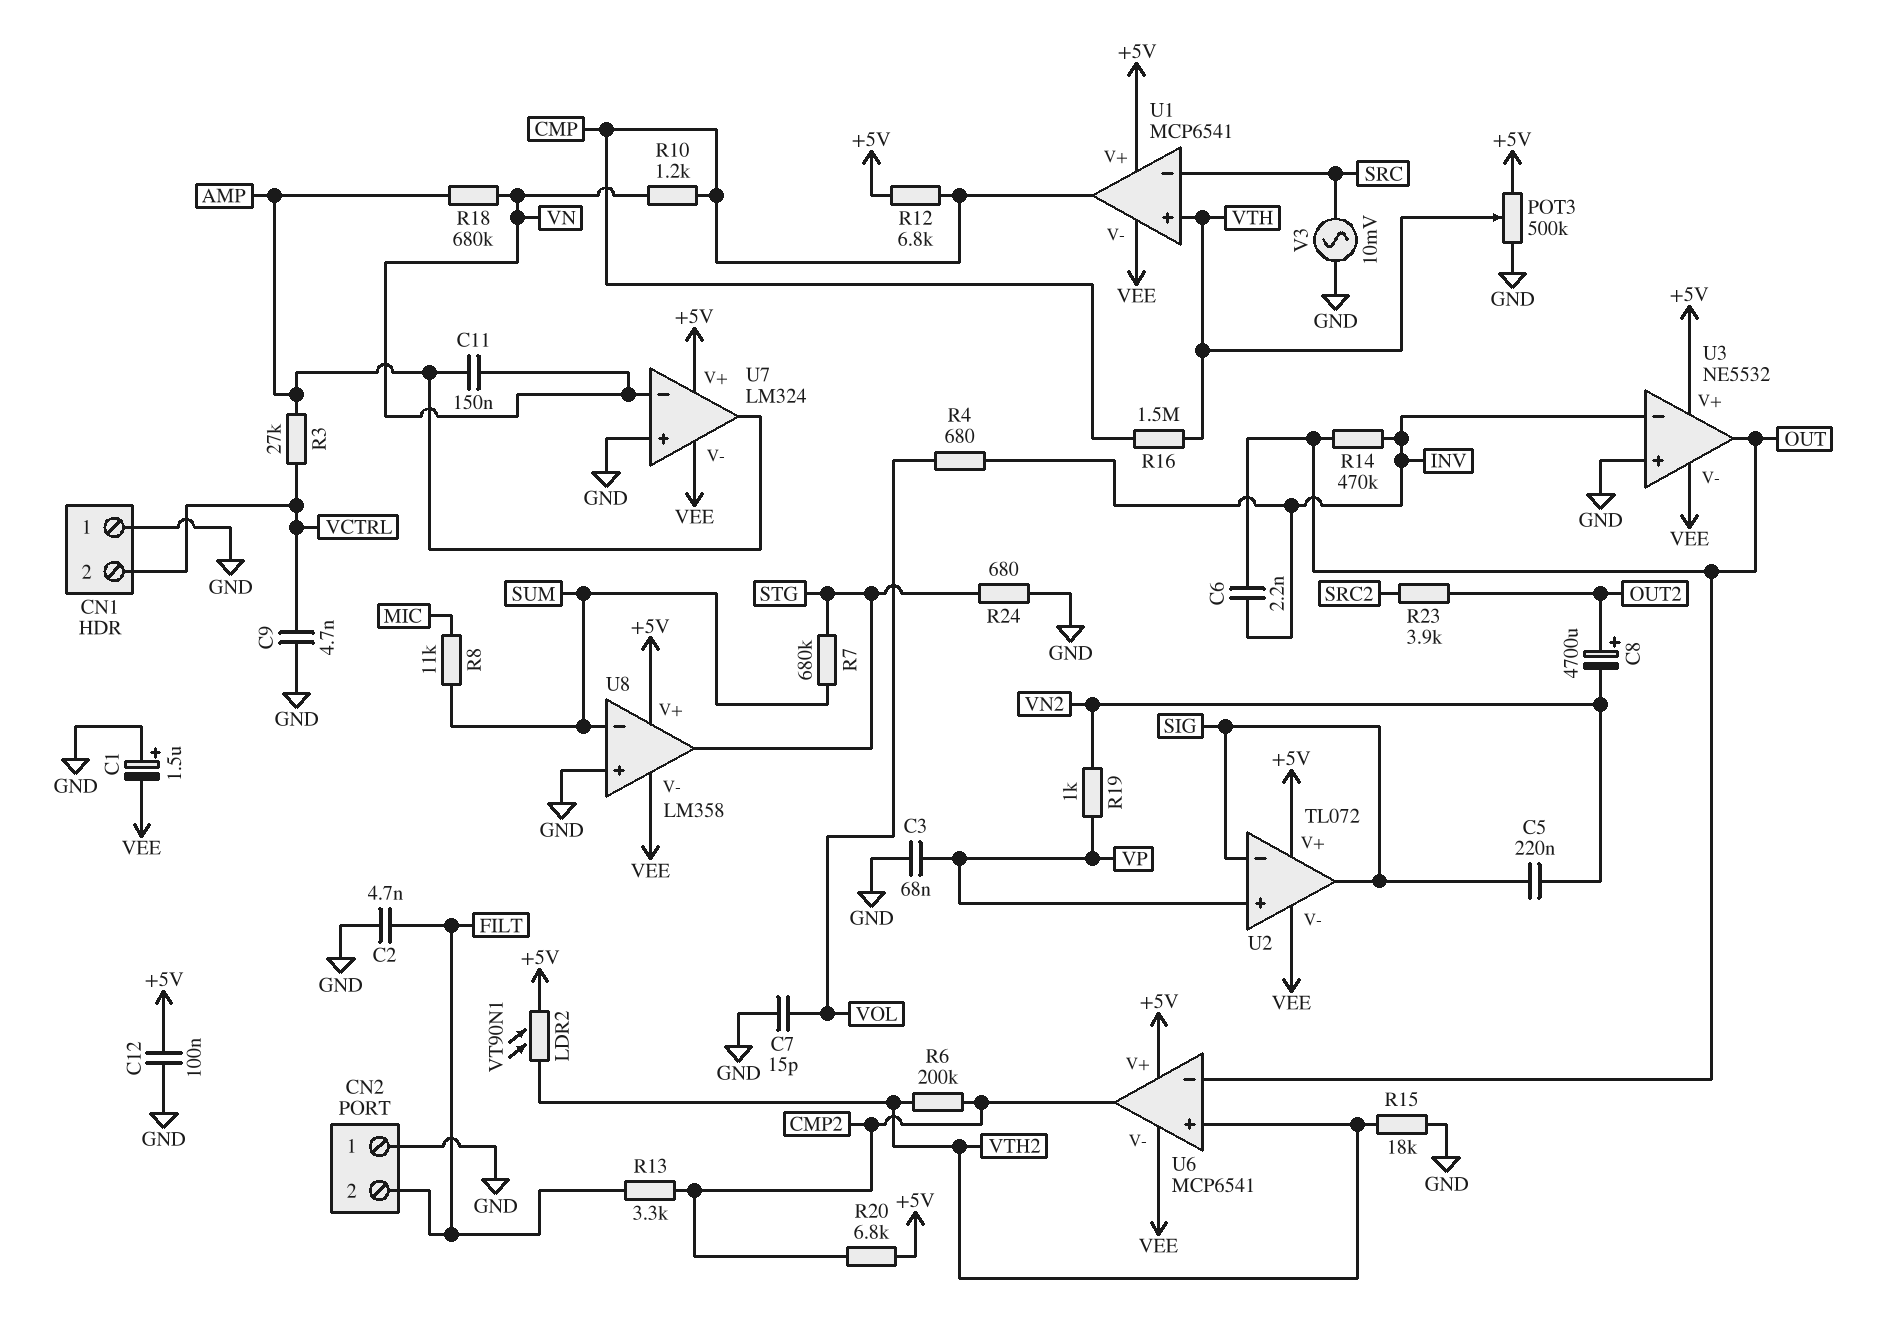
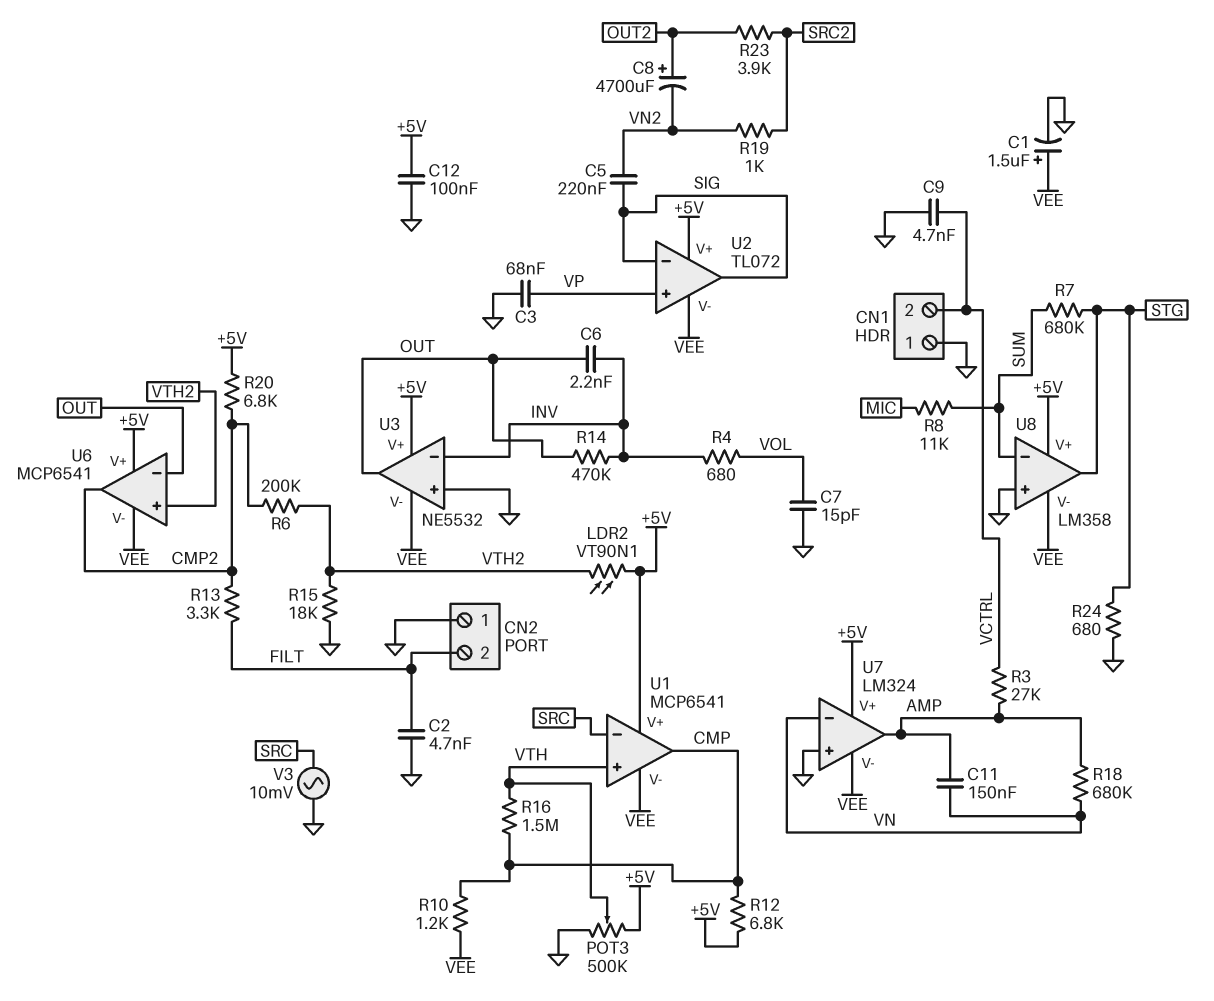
C1: 1.5uF (plus GND, minus VEE) -> 1.5uF (plus VEE, minus GND)
R10: 1.2k (CMP, VN) -> 1.2k (CMP, VEE)
R19: 1k (VN2, VP) -> 1k (SRC2, VN2)

